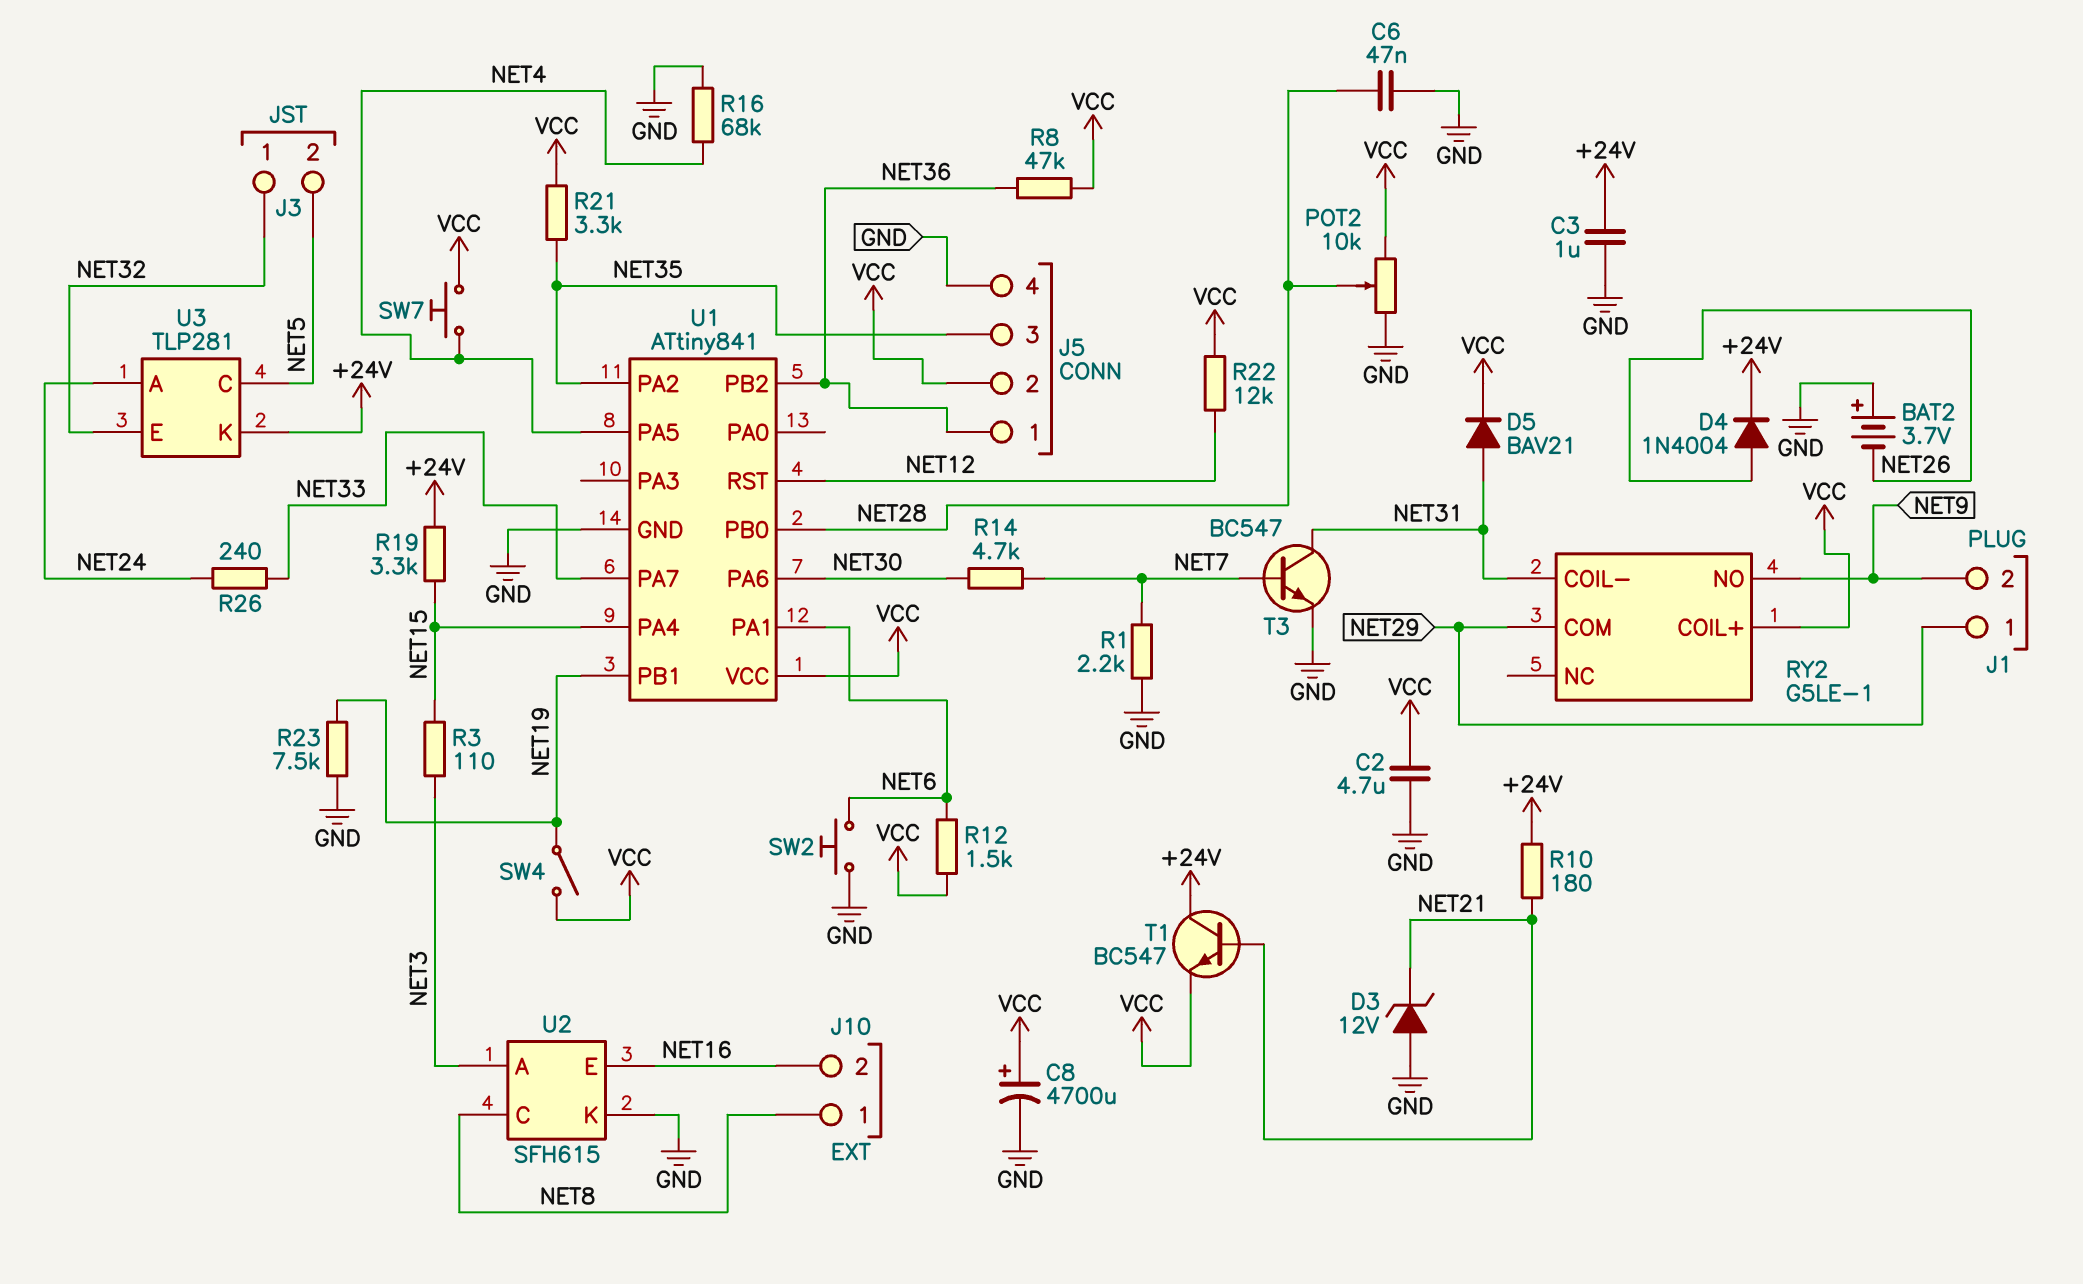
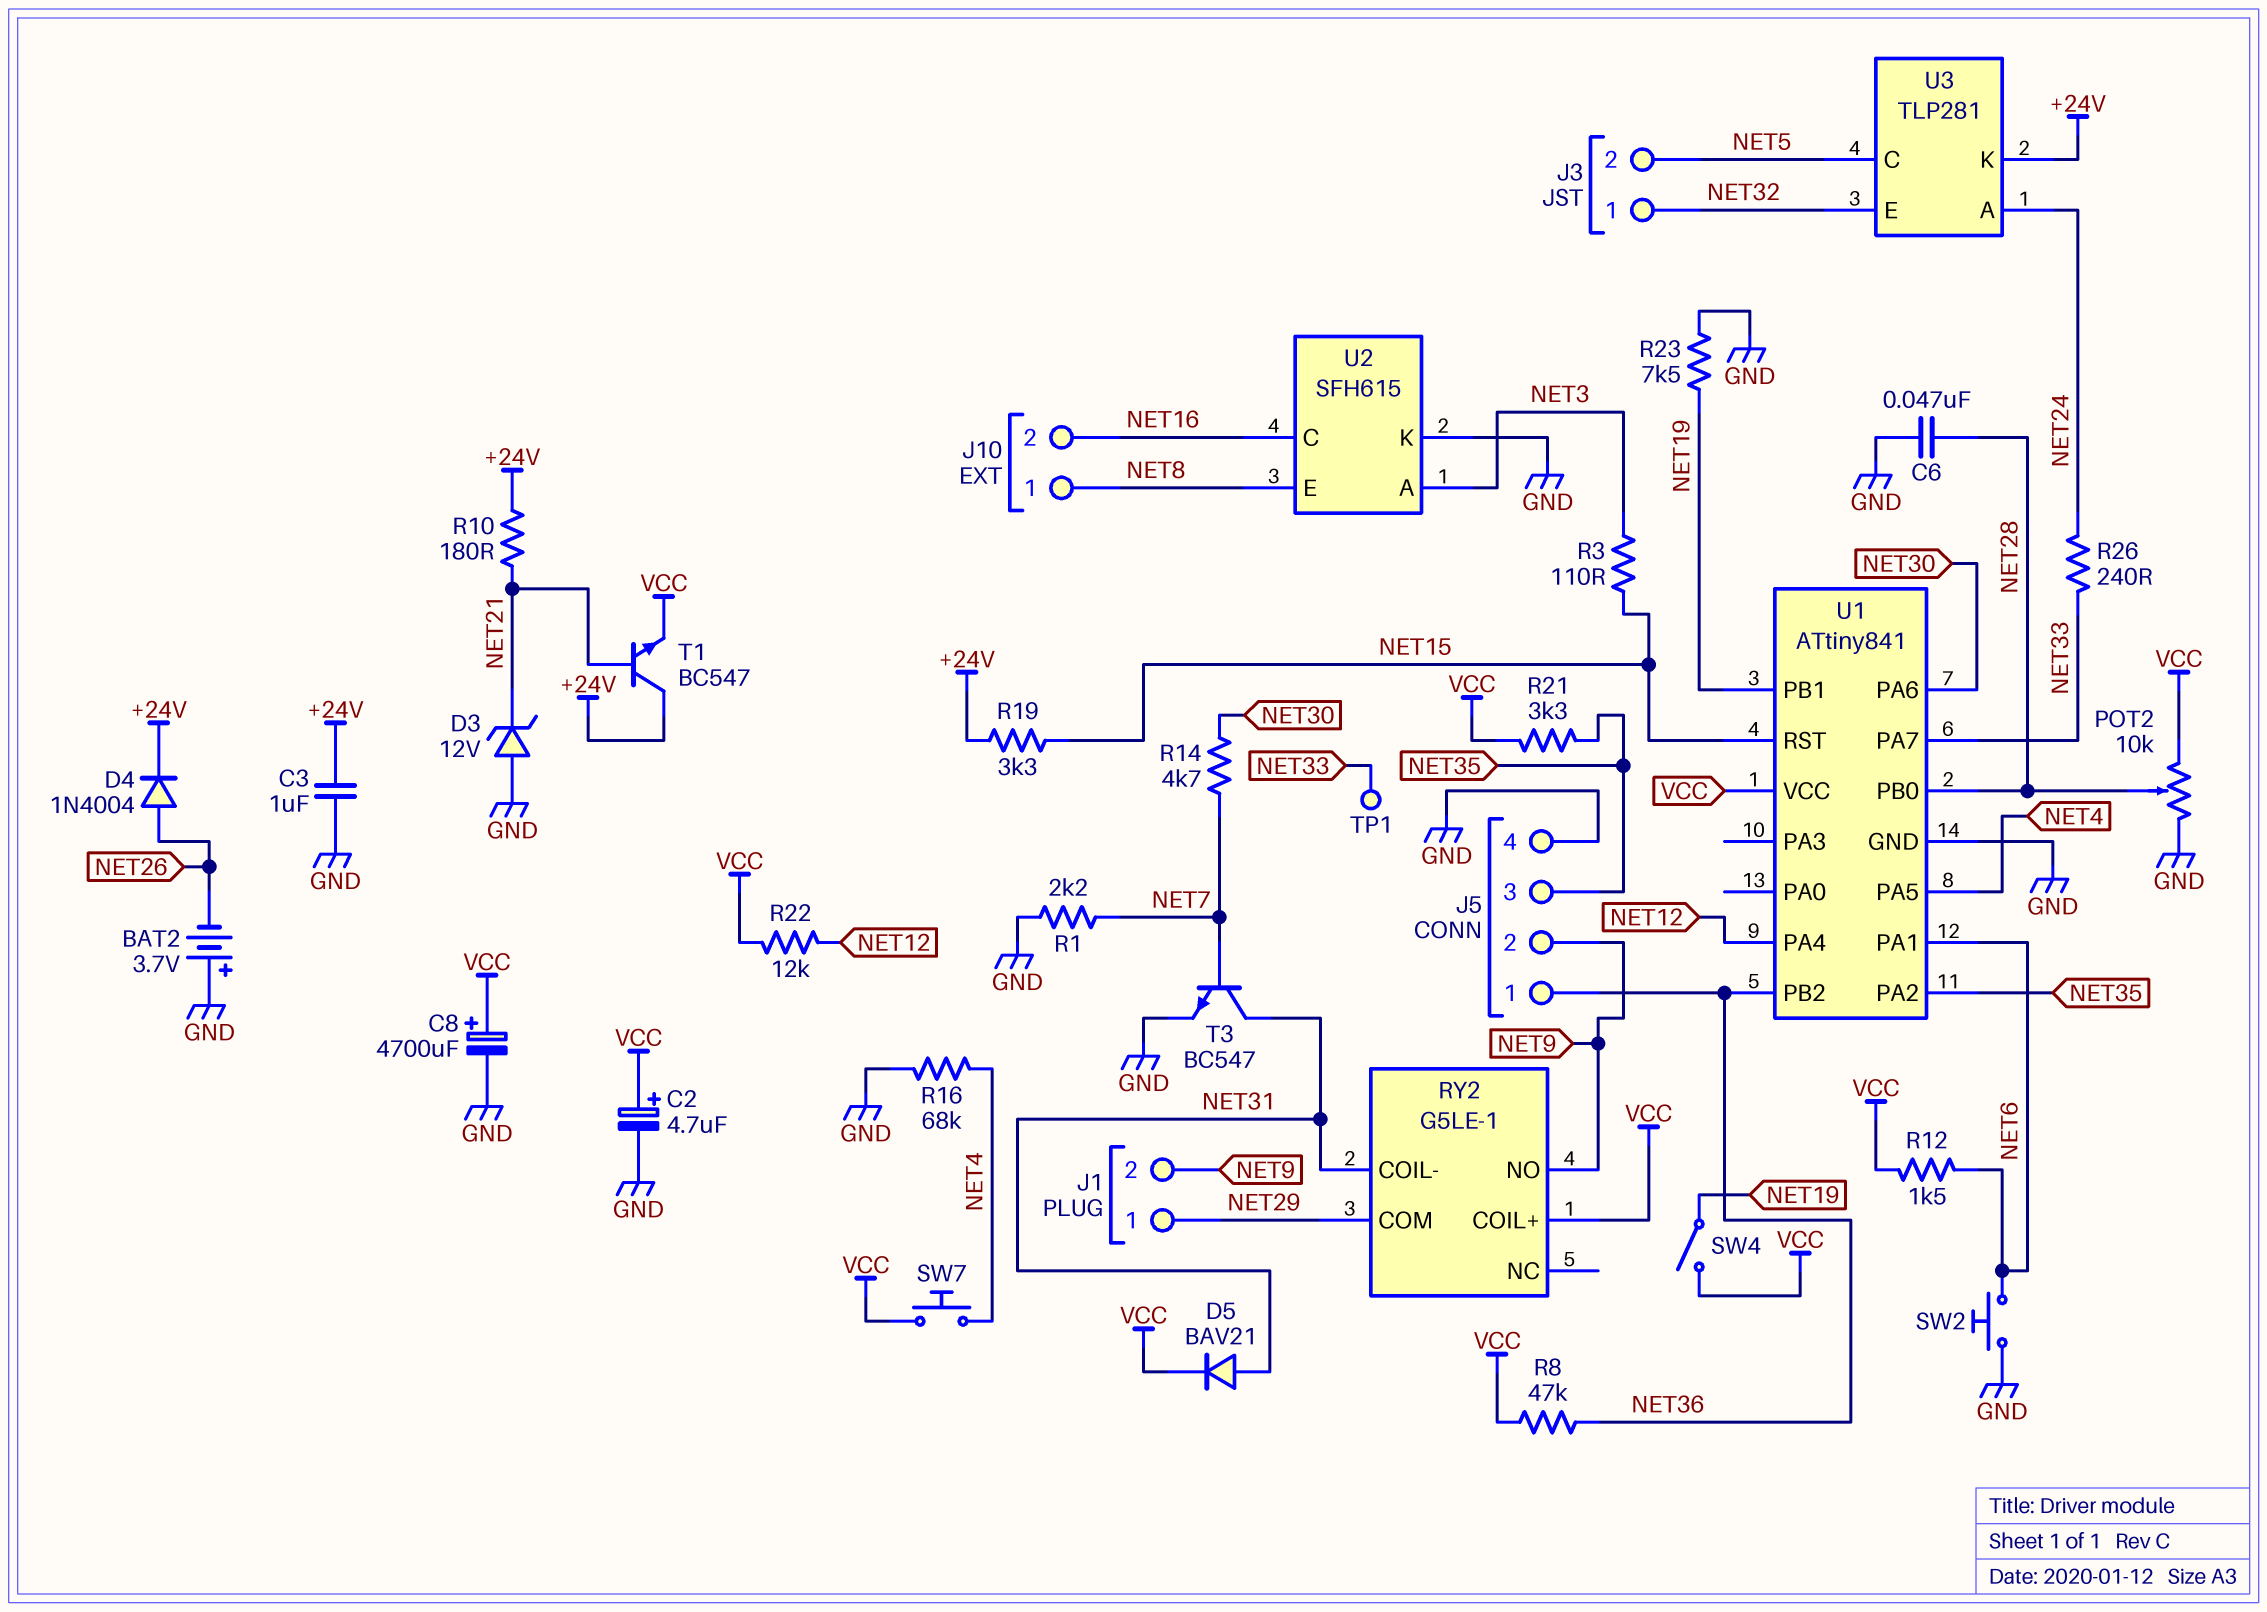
C2: 4.7uF (GND, VCC) -> 4.7uF (plus VCC, minus GND)
J5 pin 2: VCC -> NET9
TP1: none -> test point (NET33)
U1 pin PA4: NET15 -> NET12
U1 pin RST: NET12 -> NET15
U2 pin C: NET8 -> NET16
U2 pin E: NET16 -> NET8

